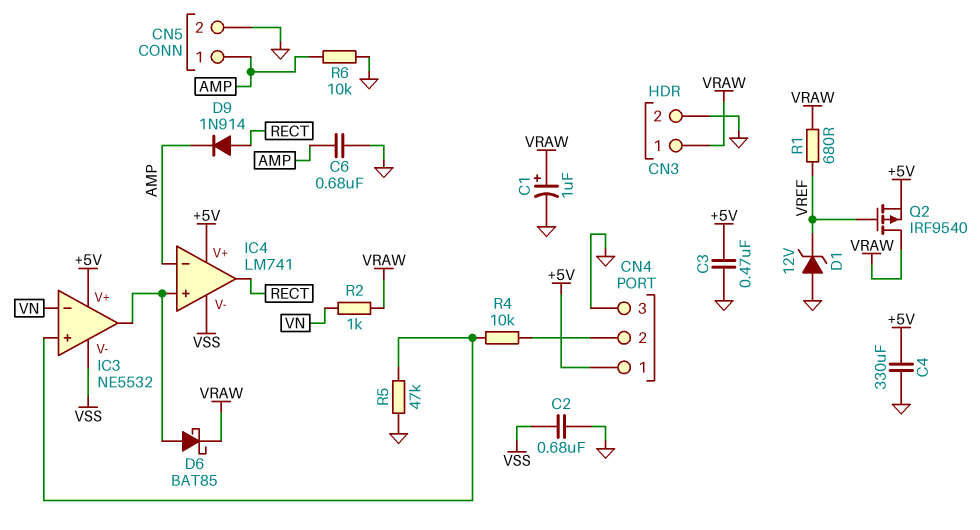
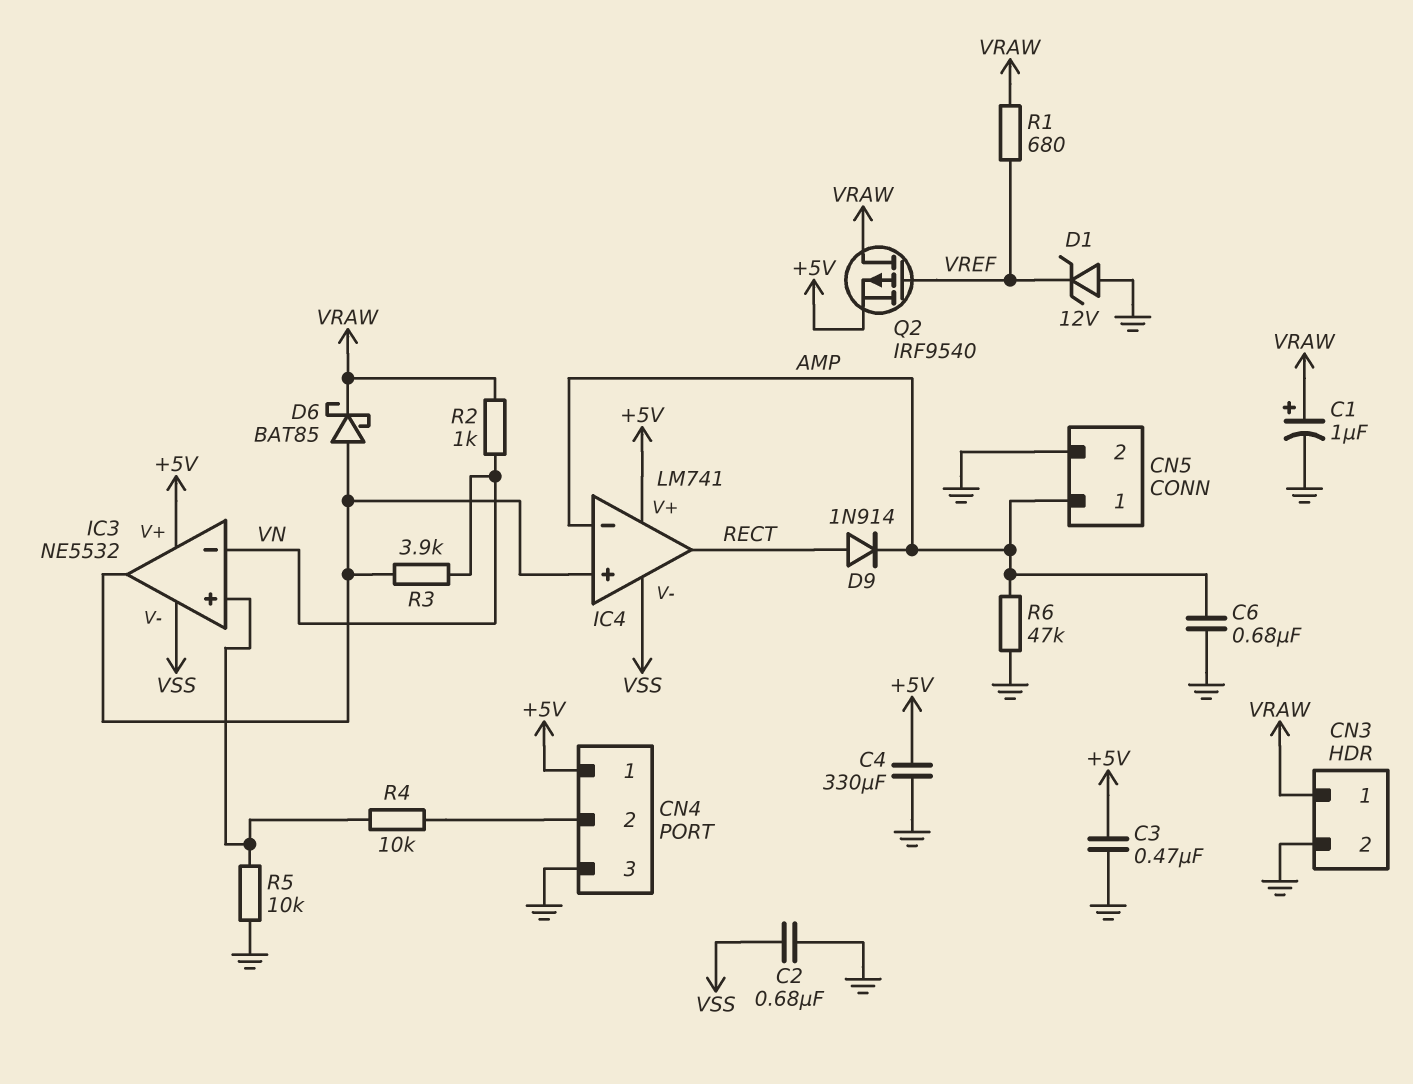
R3: none -> 3.9k (IC3/out, VN)
R5: 47k (GND, IC3/in+) -> 10k (GND, IC3/in+)
R6: 10k (AMP, GND) -> 47k (AMP, GND)

